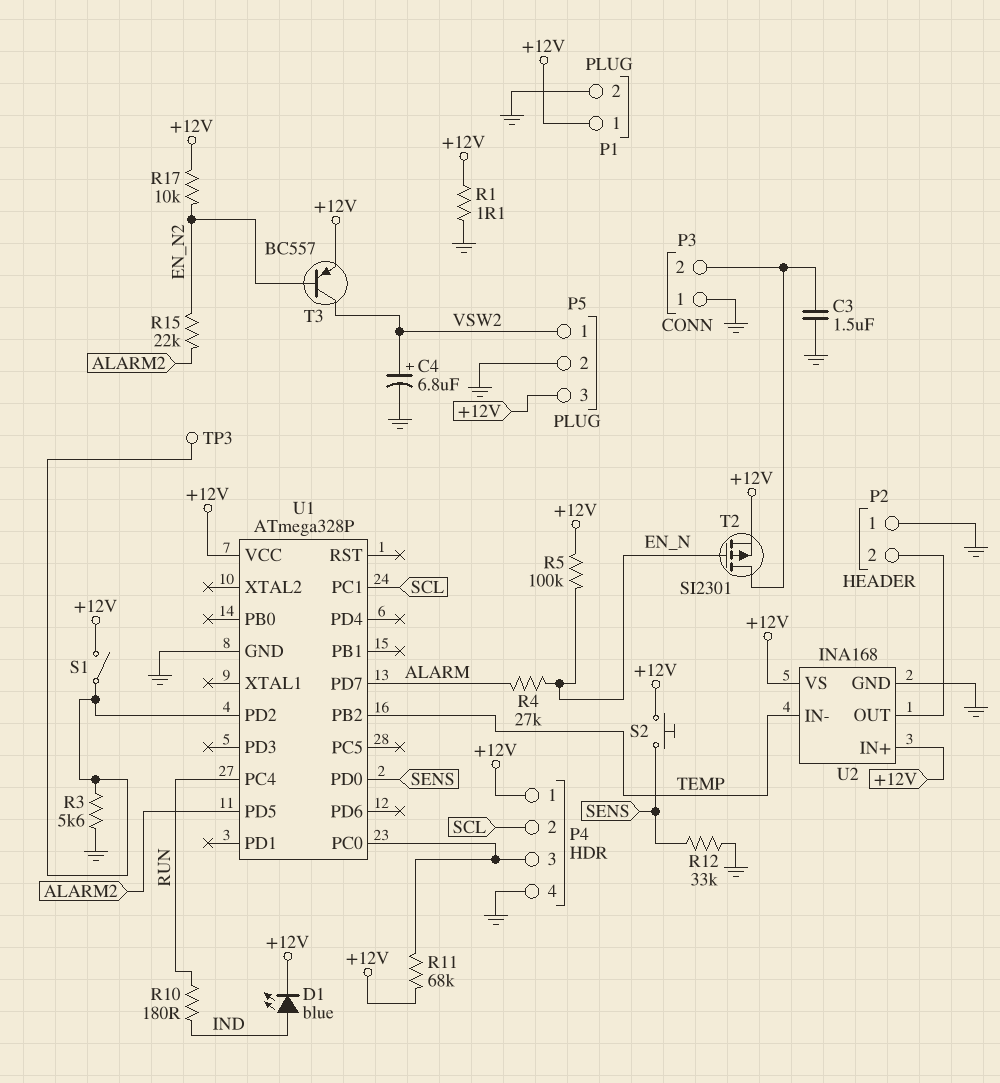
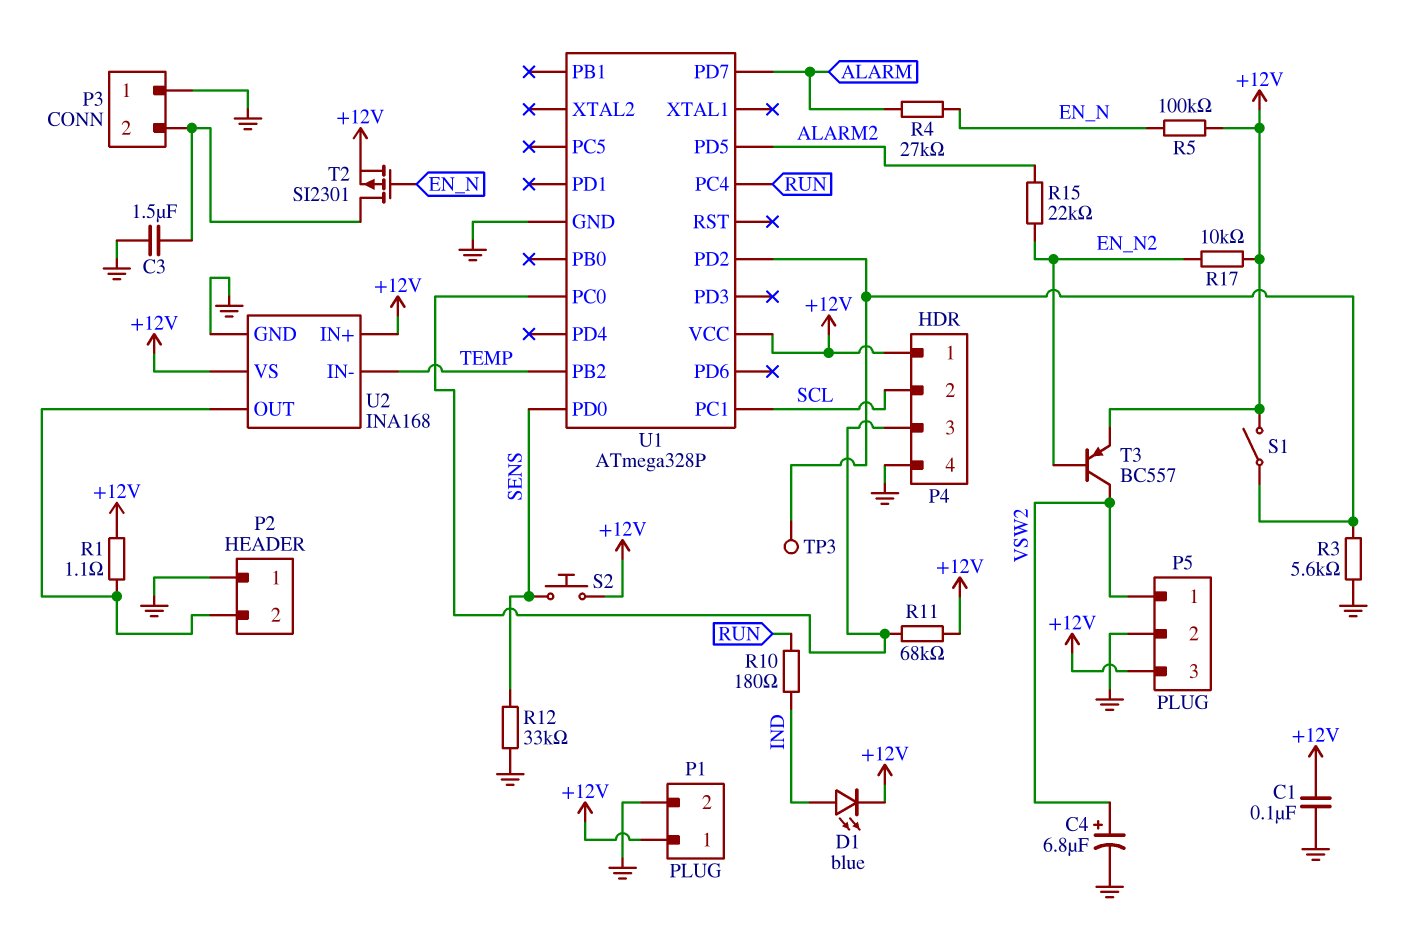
C1: none -> 100nF (+12V, GND)
R1: 1.1 (+12V, GND) -> 1.1 (+12V, P2/2)

